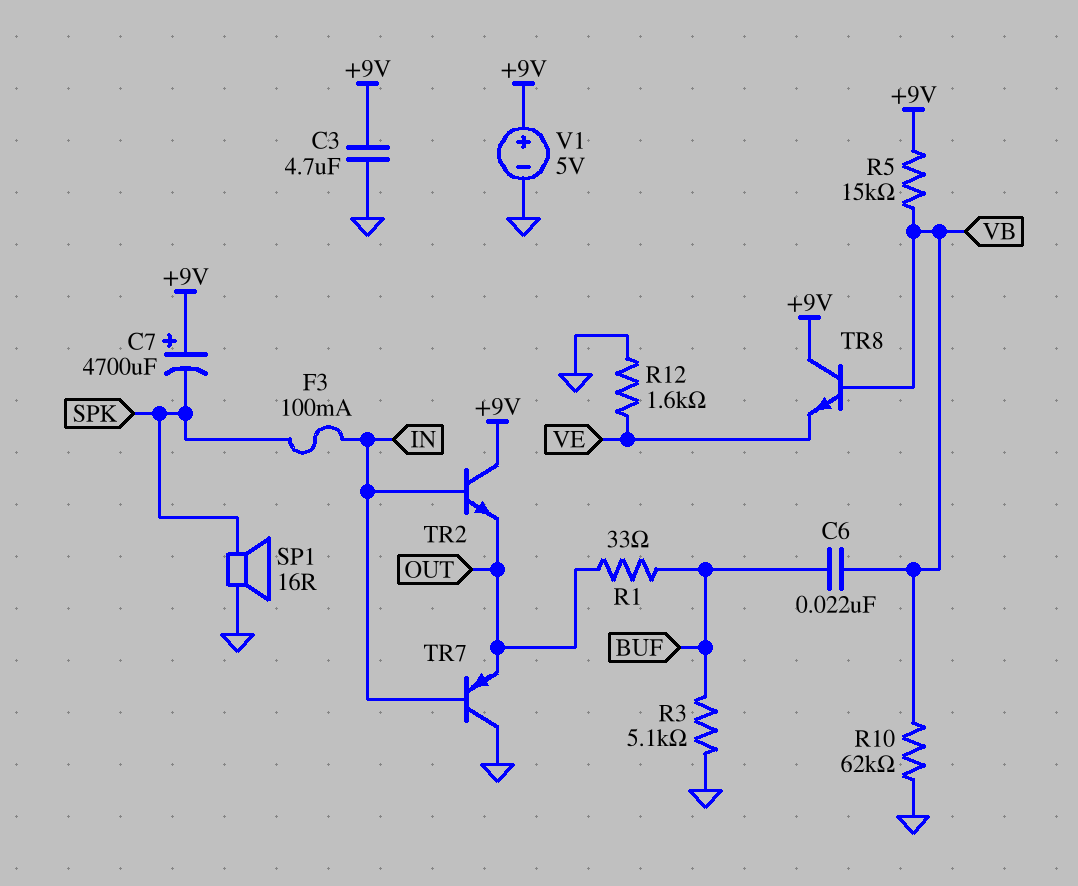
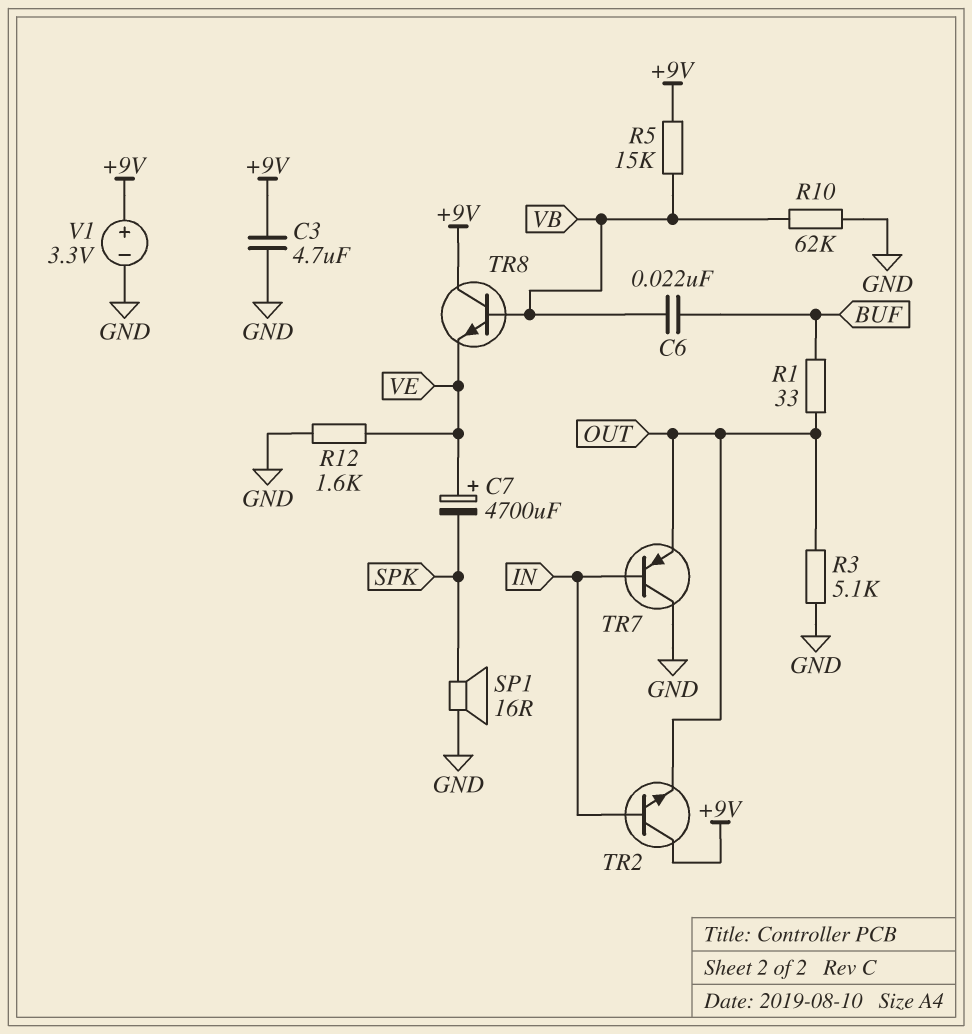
C7: 4700uF (plus +9V, minus SPK) -> 4700uF (plus VE, minus SPK)
F3: 100mA (IN, SPK) -> none
R3: 5.1k (BUF, GND) -> 5.1k (GND, OUT)
V1: 5V (plus +9V, minus GND) -> 3.3V (plus +9V, minus GND)

